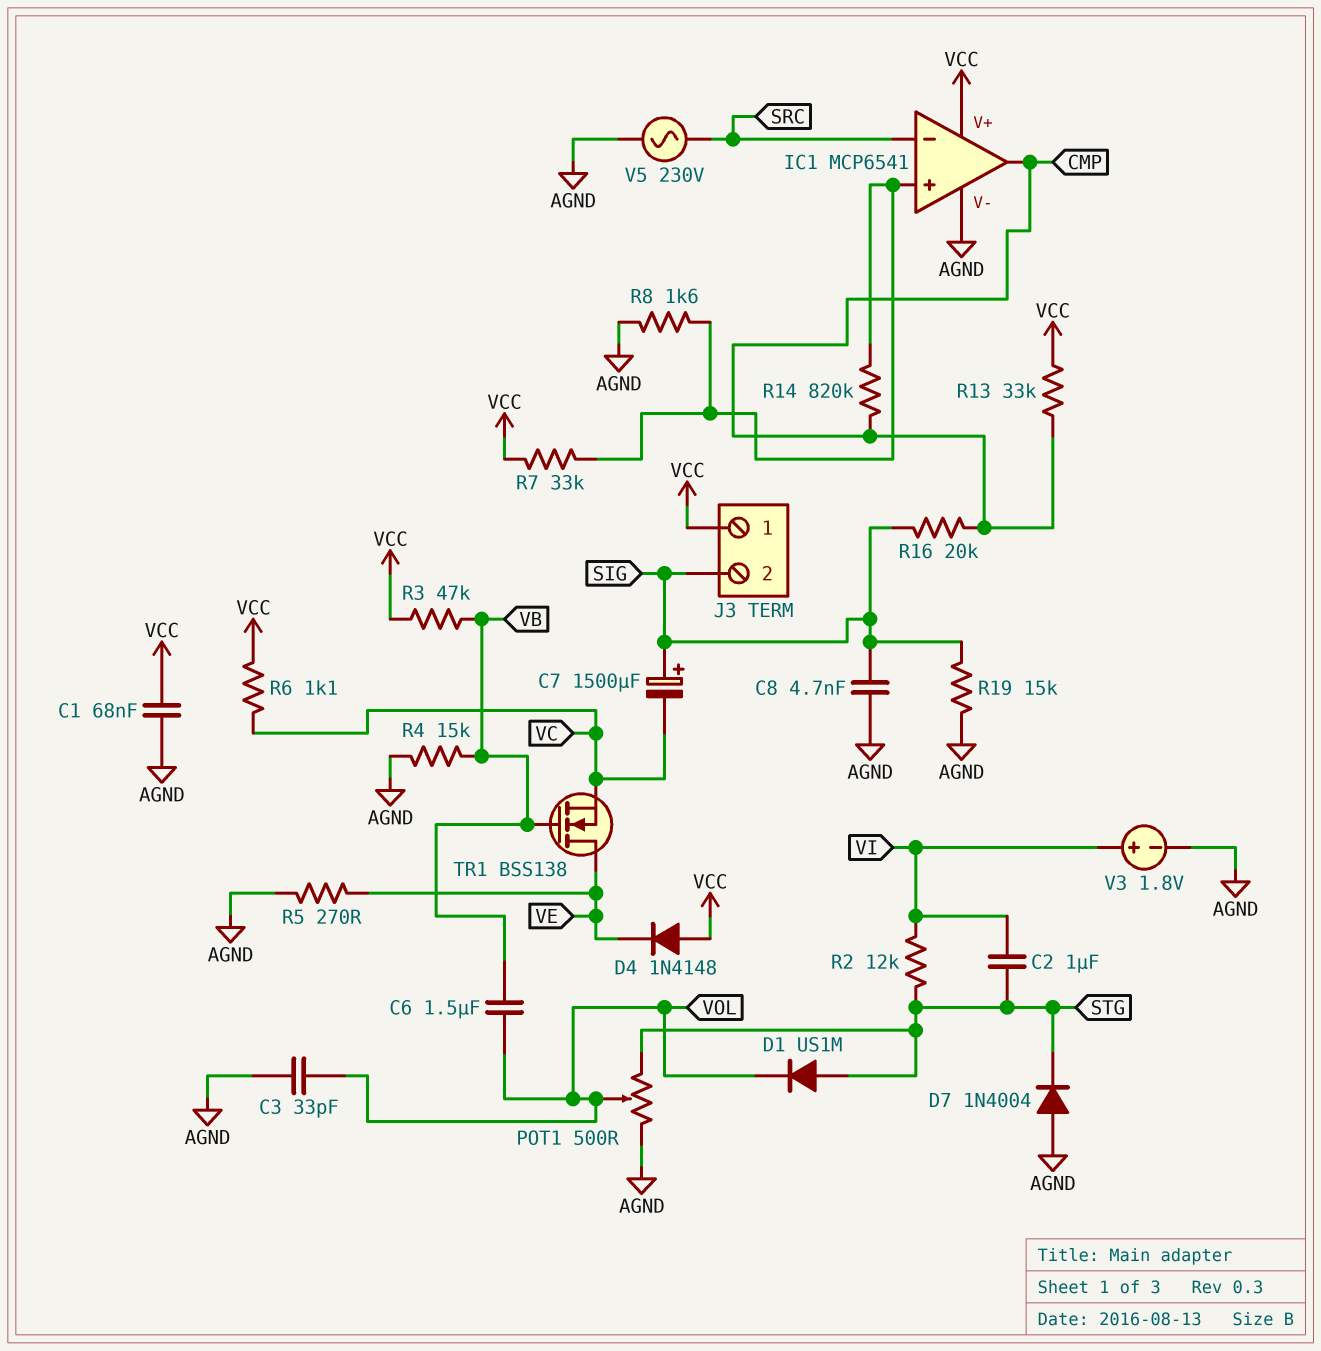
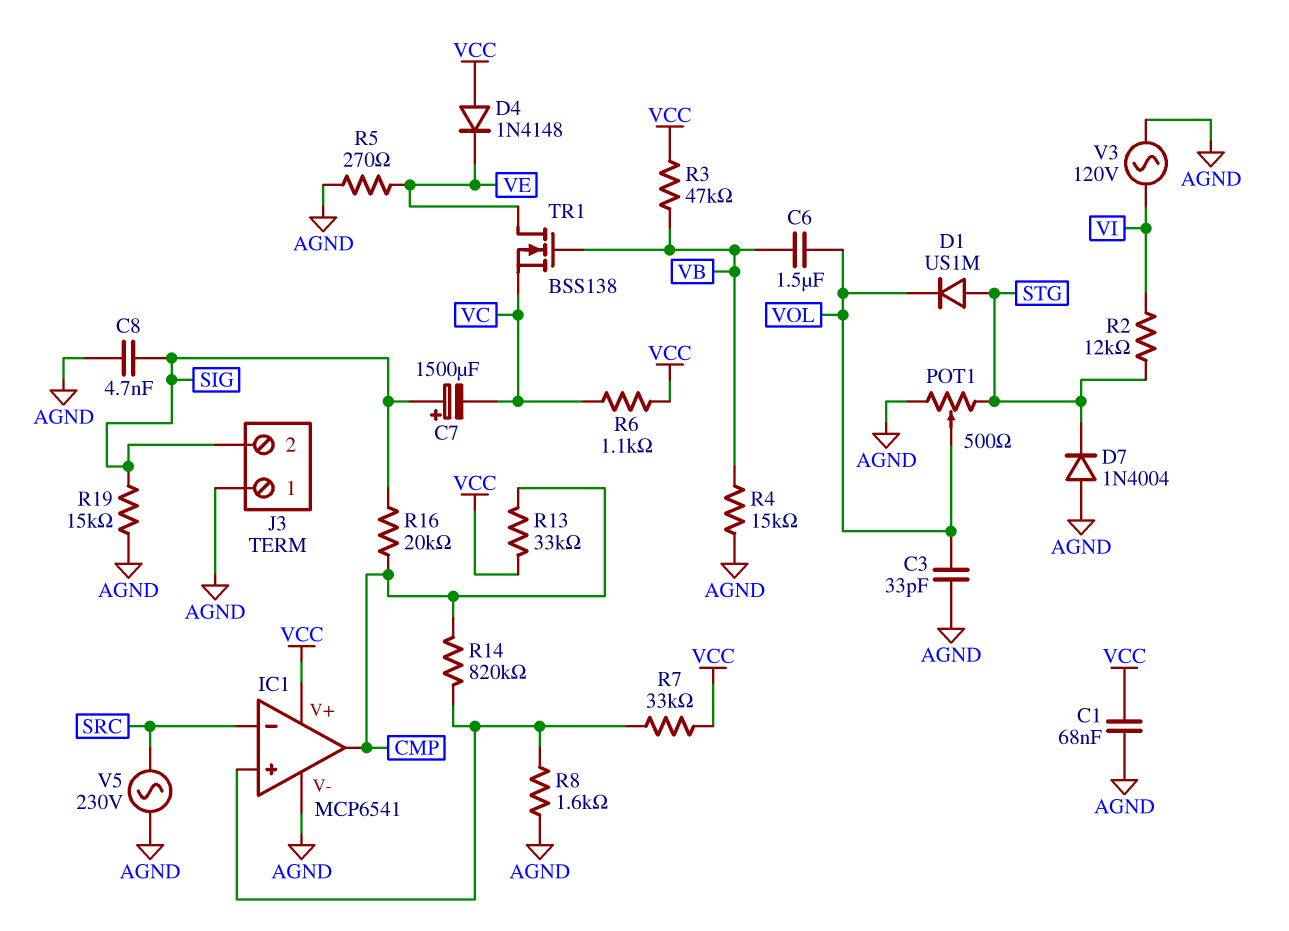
C2: 1uF (STG, VI) -> none
J3 pin 1: VCC -> AGND
V3: 1.8V (plus VI, minus AGND) -> AC 120V (AGND, VI)

